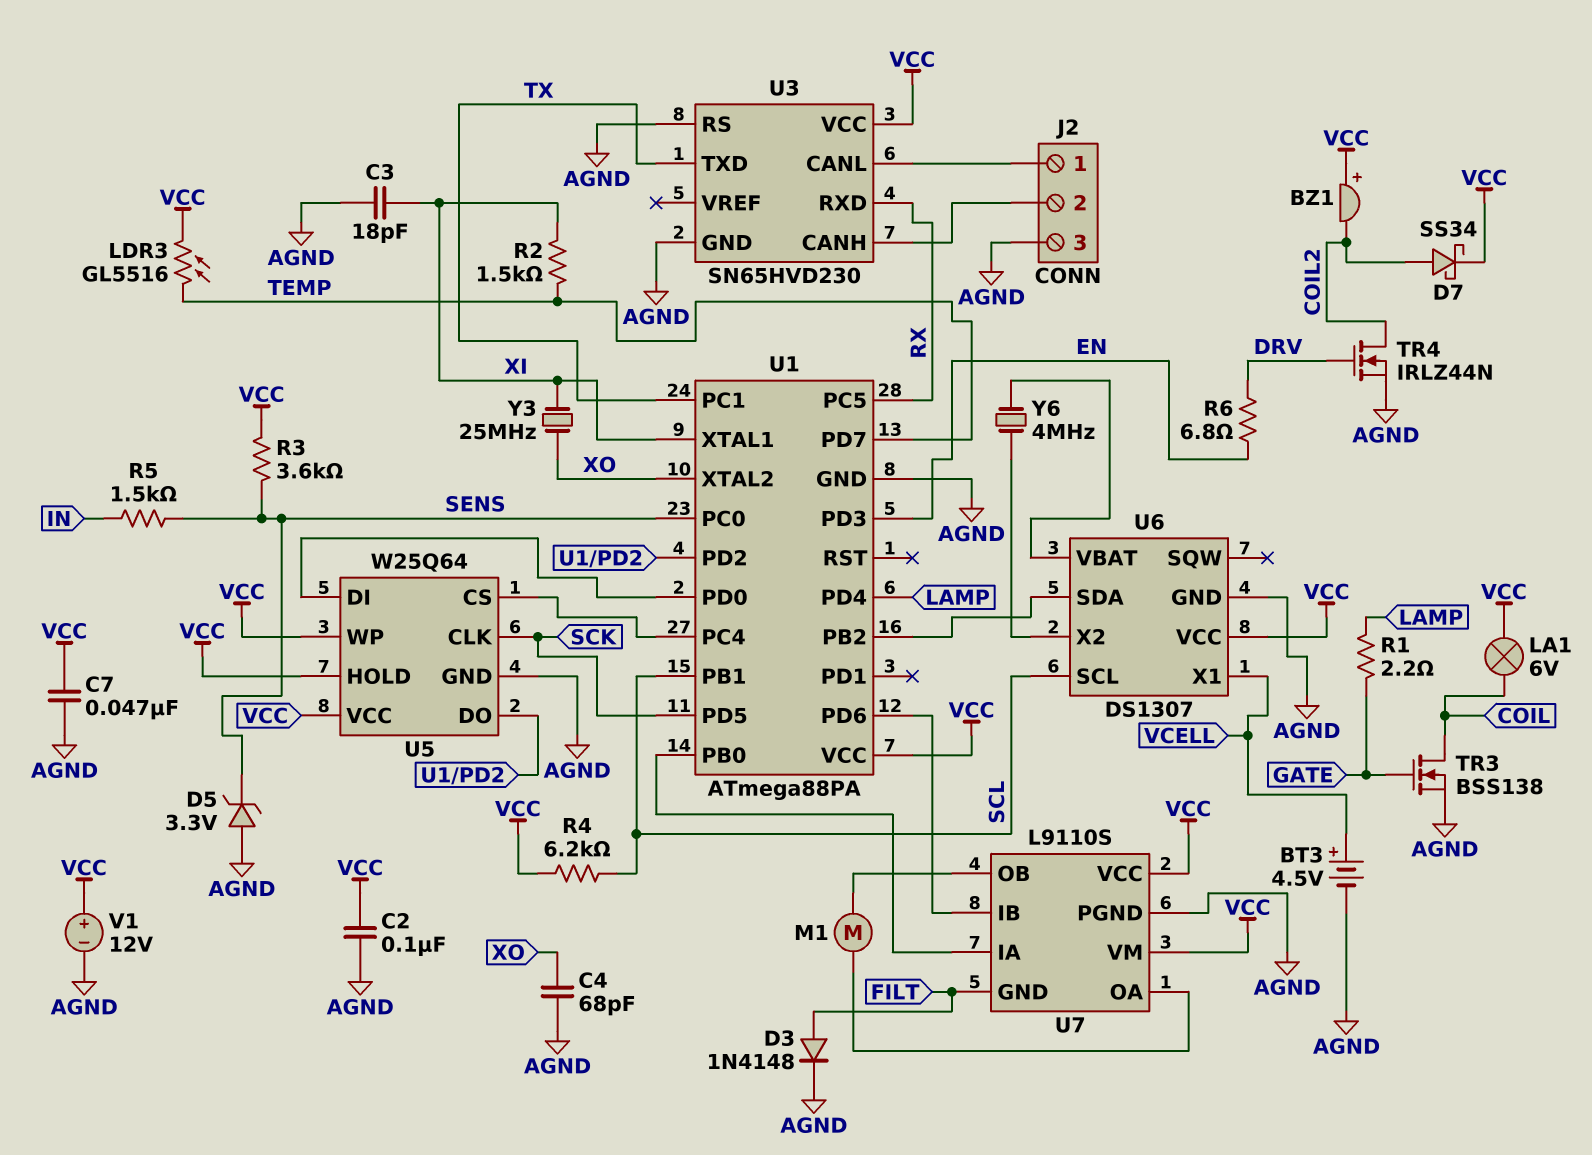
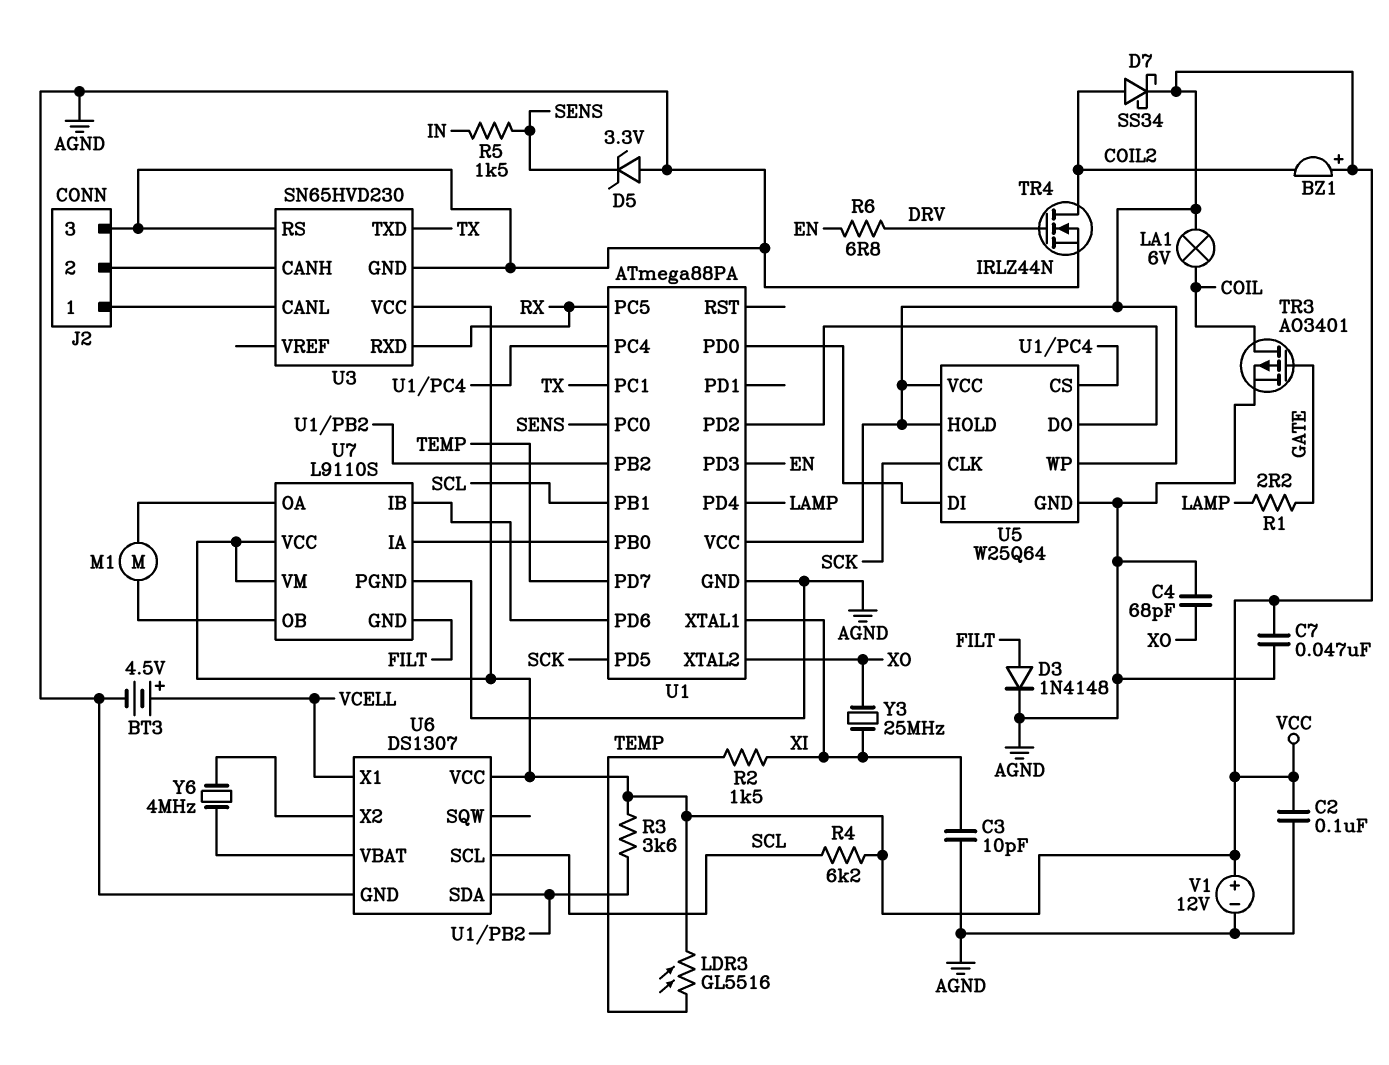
C3: 18pF (AGND, XI) -> 10pF (AGND, XI)
R3: 3.6k (SENS, VCC) -> 3.6k (U1/PB2, VCC)
TR3: NMOS BSS138 (G GATE, D COIL, S AGND) -> PMOS AO3401 (G GATE, D COIL, S AGND)

